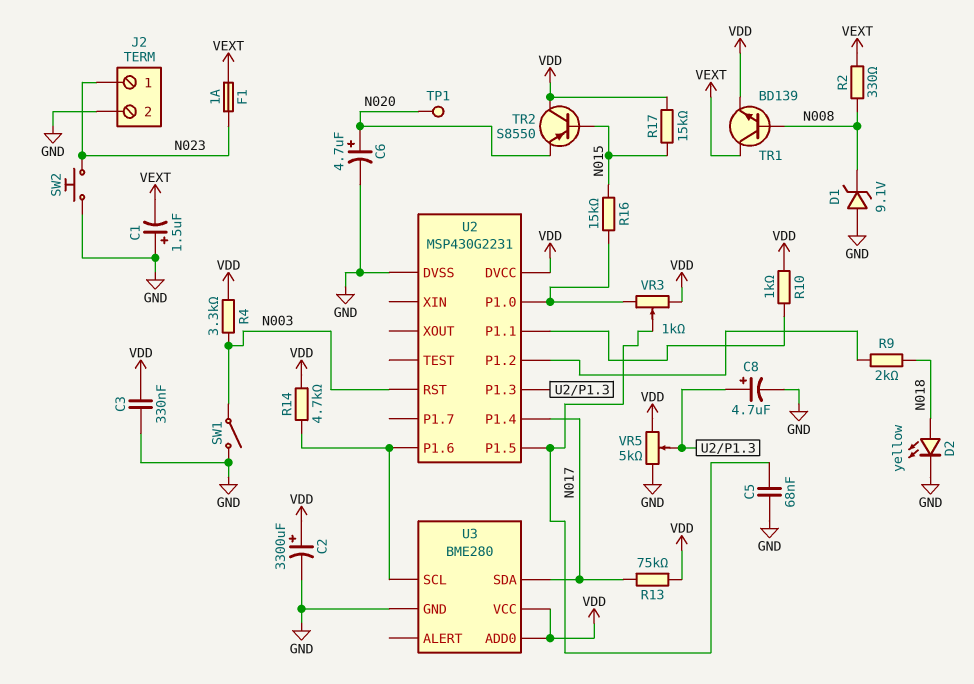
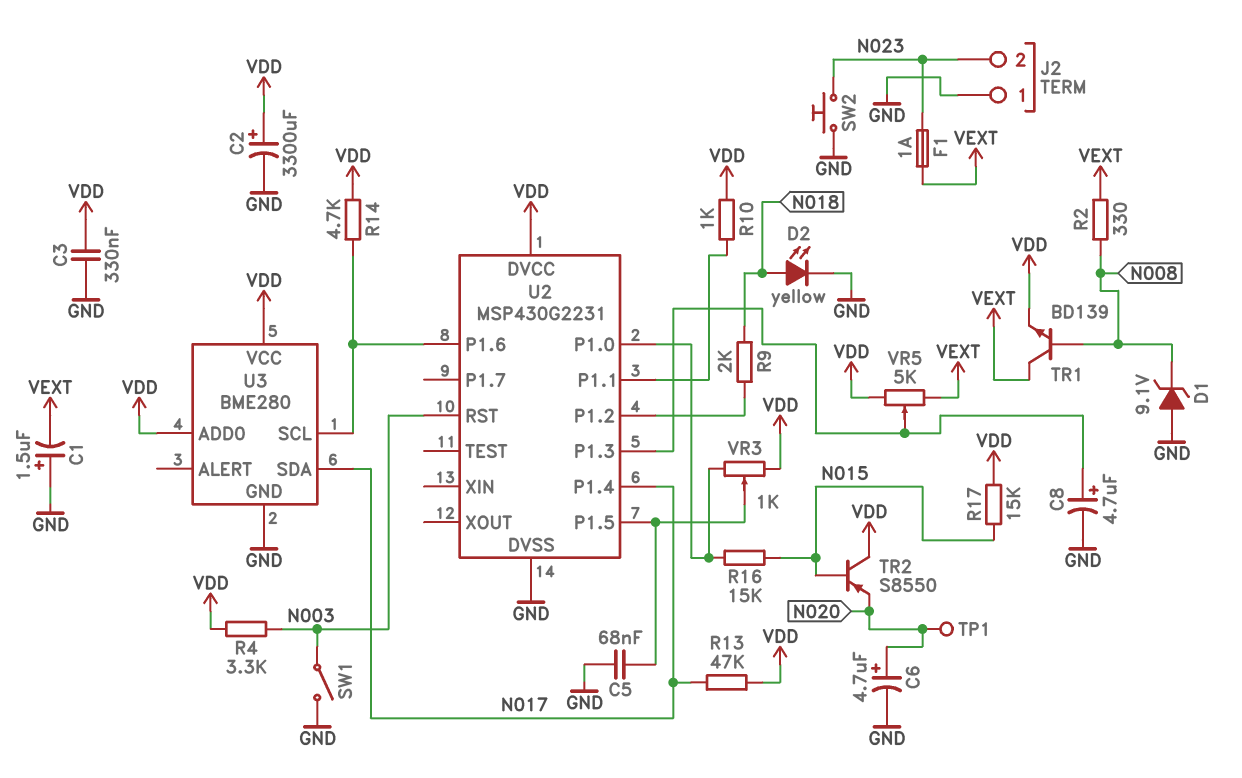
J2 pin 1: N023 -> GND
J2 pin 2: GND -> N023
R13: 75k (N017, VDD) -> 47k (N017, VDD)
VR5: 5k (GND, VDD, wiper U2/P1.3) -> 5k (VDD, VEXT, wiper U2/P1.3)

